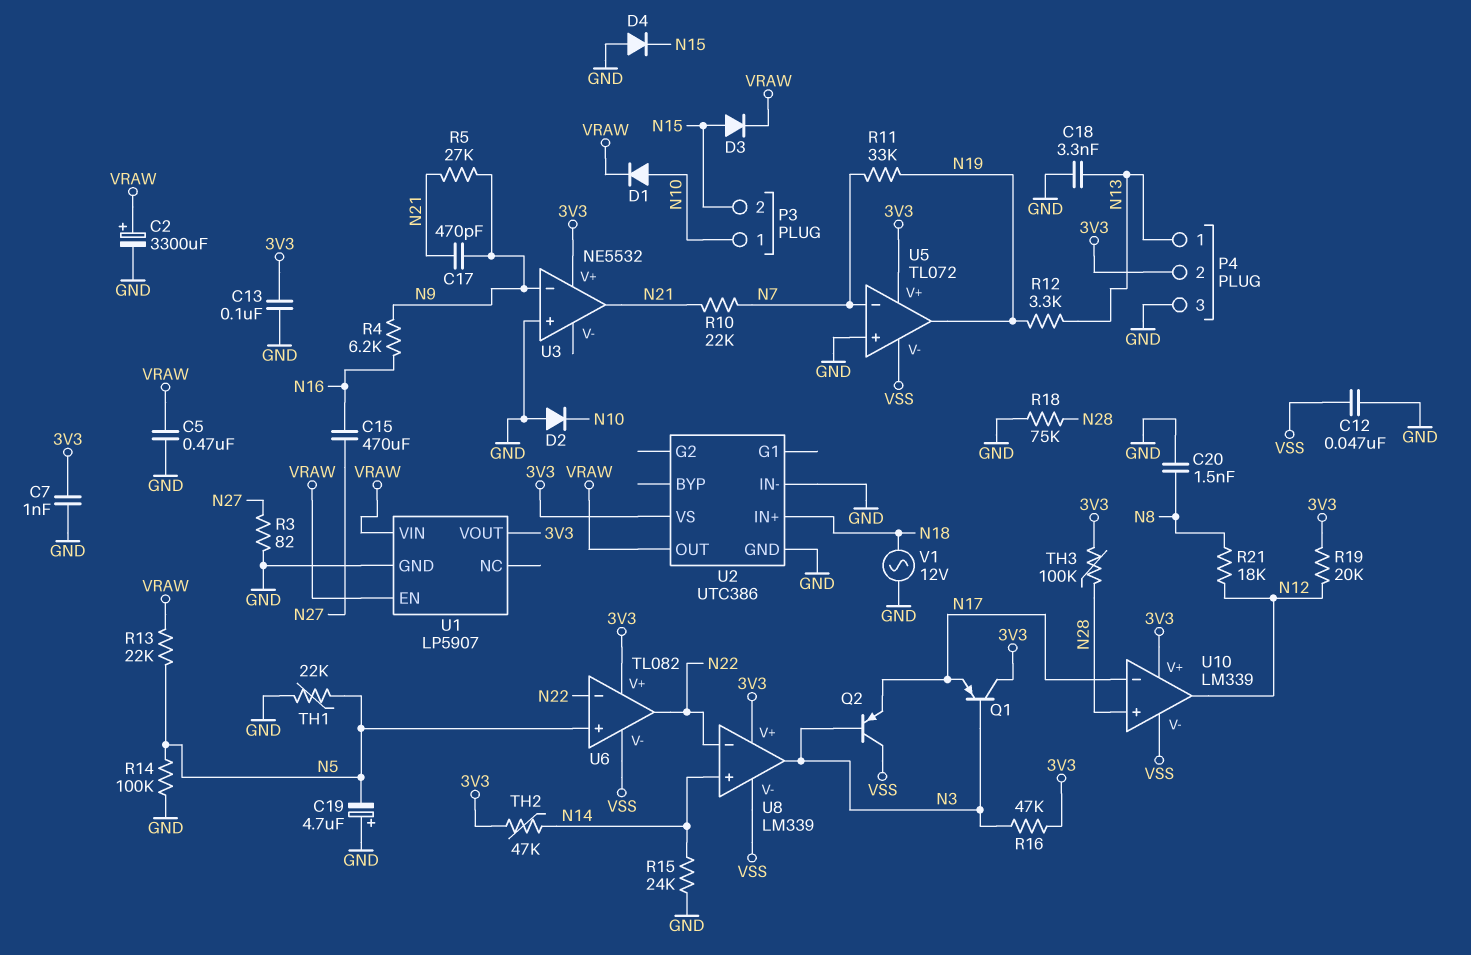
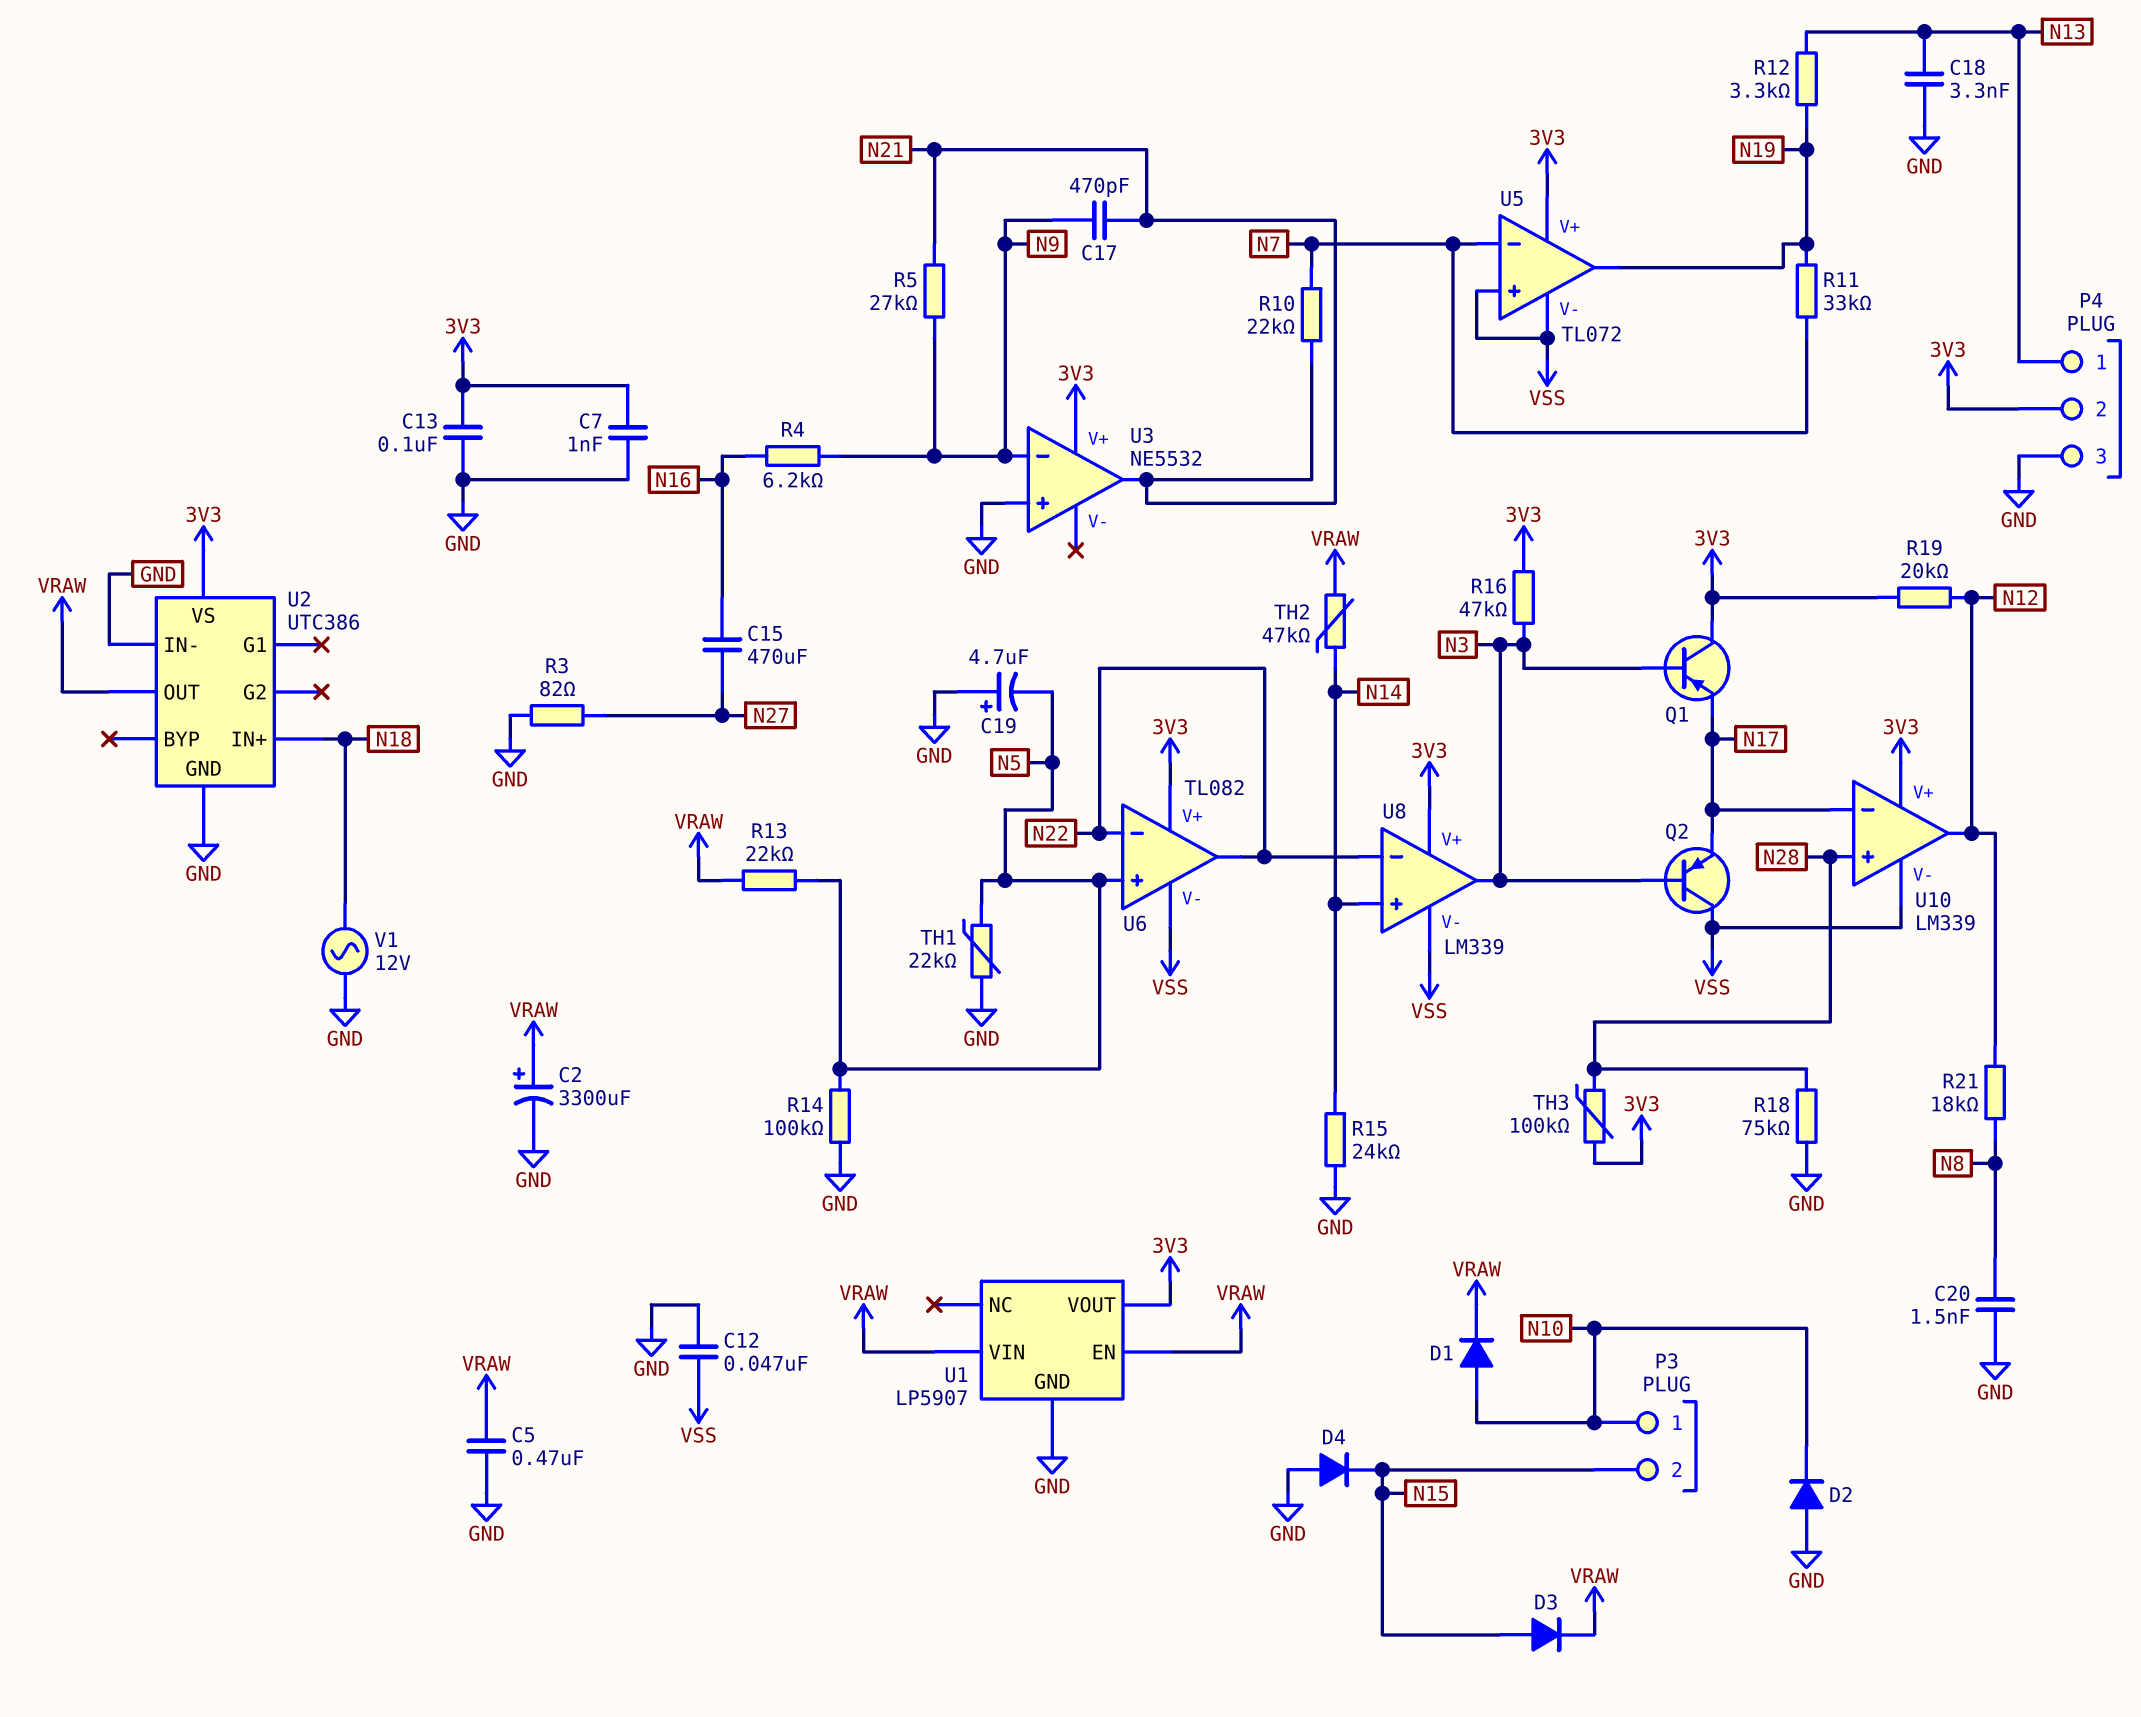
TH2: 47k (3V3, N14) -> 47k (N14, VRAW)
U5 pin in+: GND -> VSS

